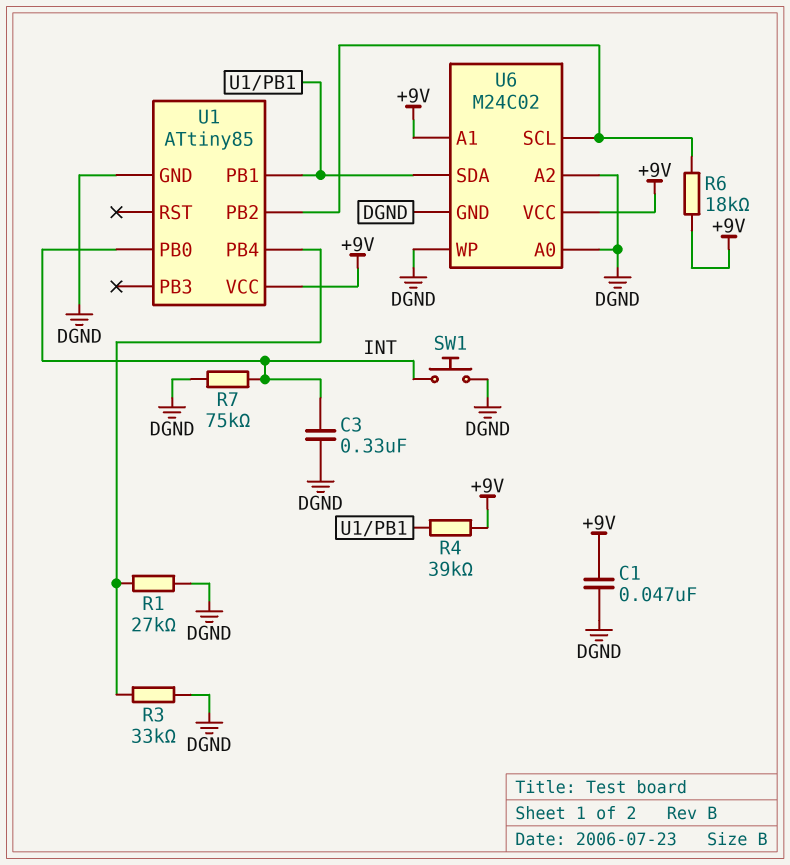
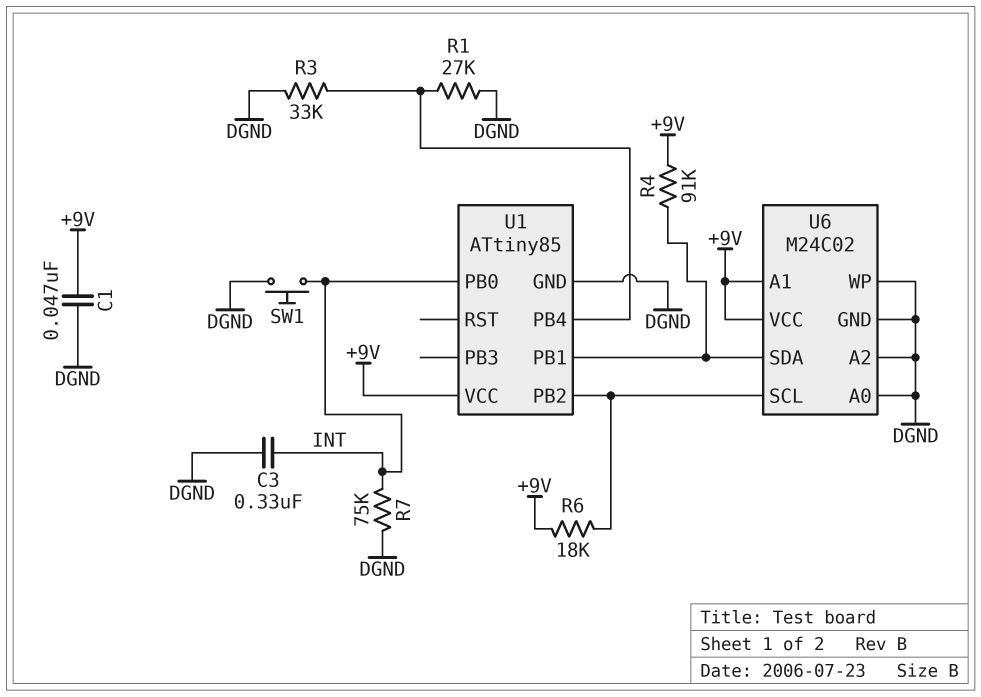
R4: 39k (+9V, U1/PB1) -> 91k (+9V, U1/PB1)

